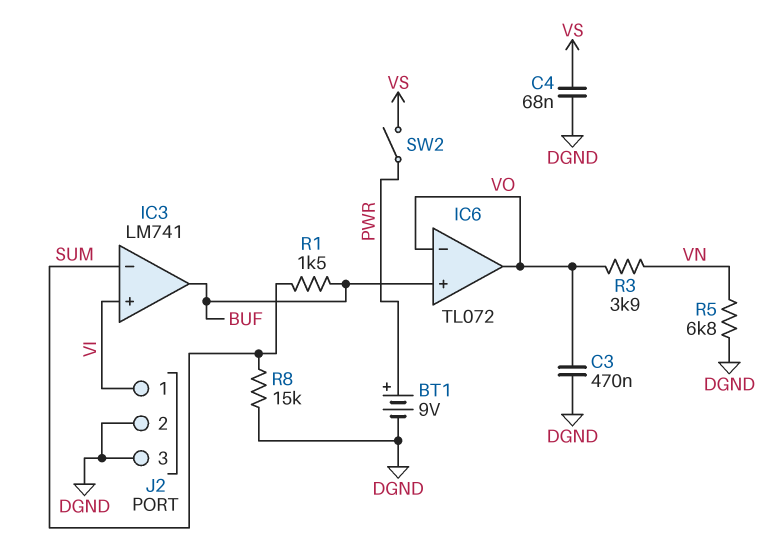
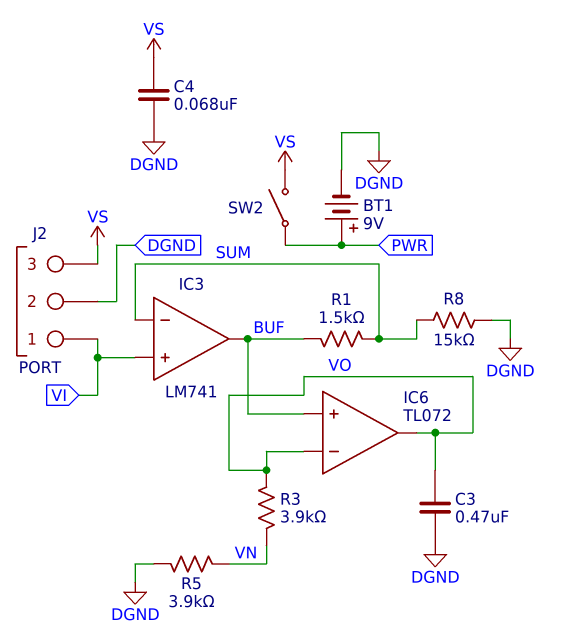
J2 pin 3: DGND -> VS
R5: 6.8k (DGND, VN) -> 3.9k (DGND, VN)

